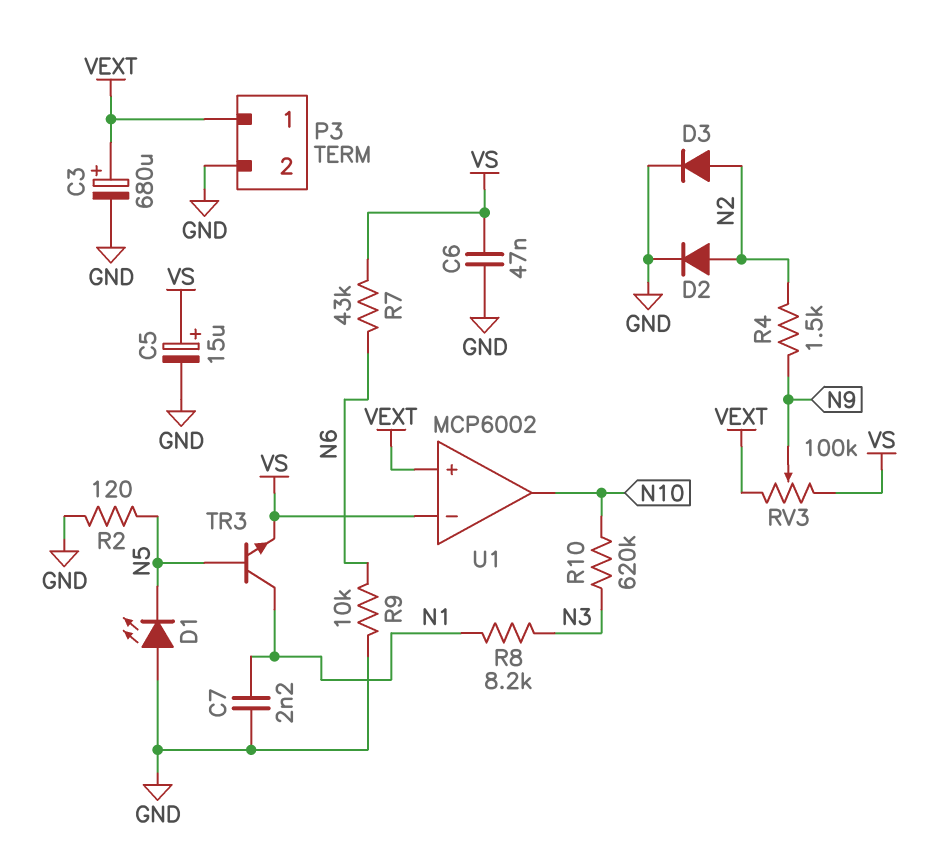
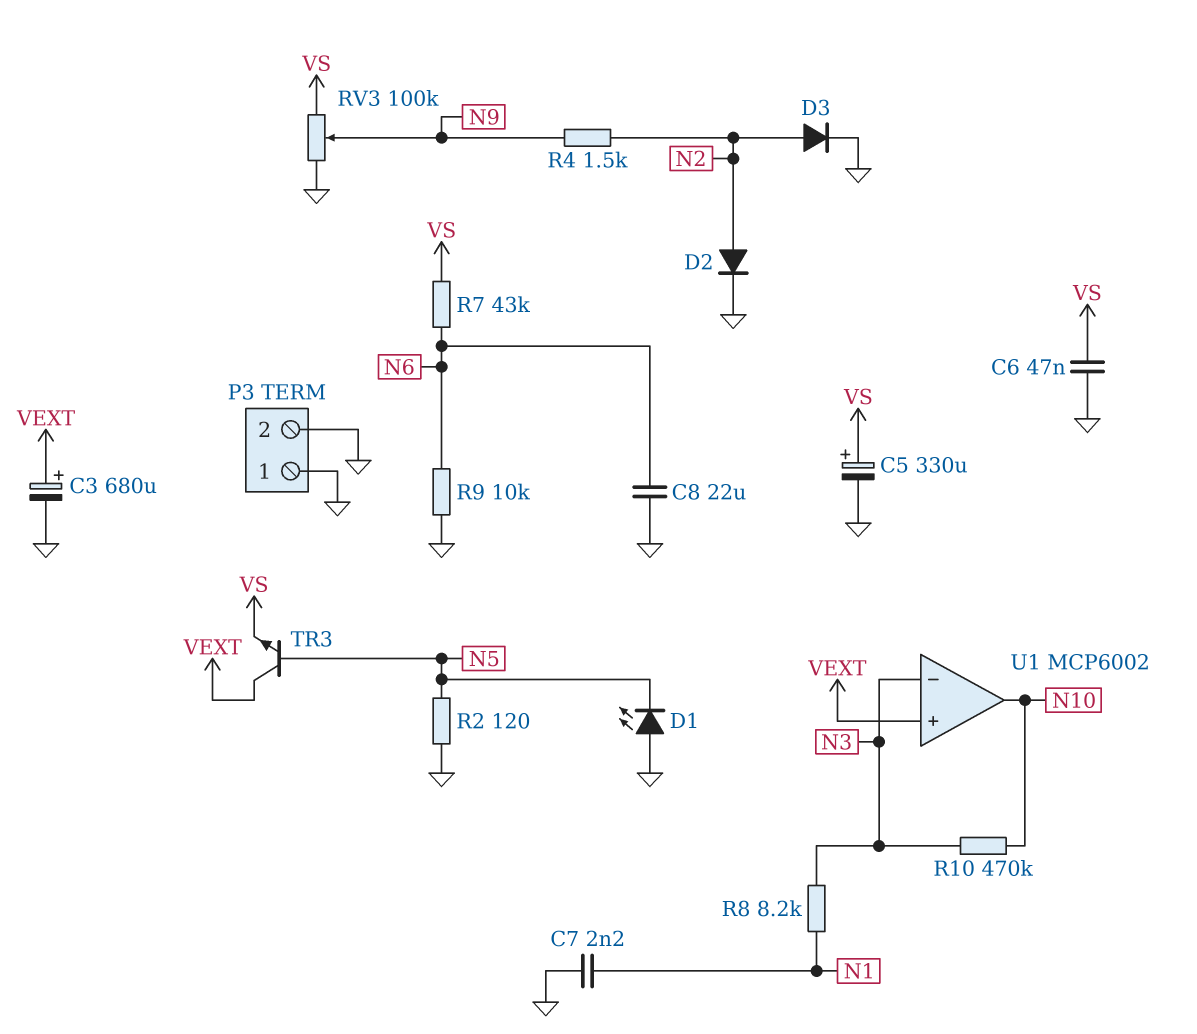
C5: 15uF (plus VS, minus GND) -> 330uF (plus VS, minus GND)
C8: none -> 22uF (GND, N6)
P3 pin 1: VEXT -> GND
R10: 620k (N3, N10) -> 470k (N3, N10)
RV3: 100k (VEXT, VS, wiper N9) -> 100k (GND, VS, wiper N9)
TR3: NPN (B N5, C N1, E VS) -> NPN (B N5, C VEXT, E VS)
U1 pin in-: VS -> N3

